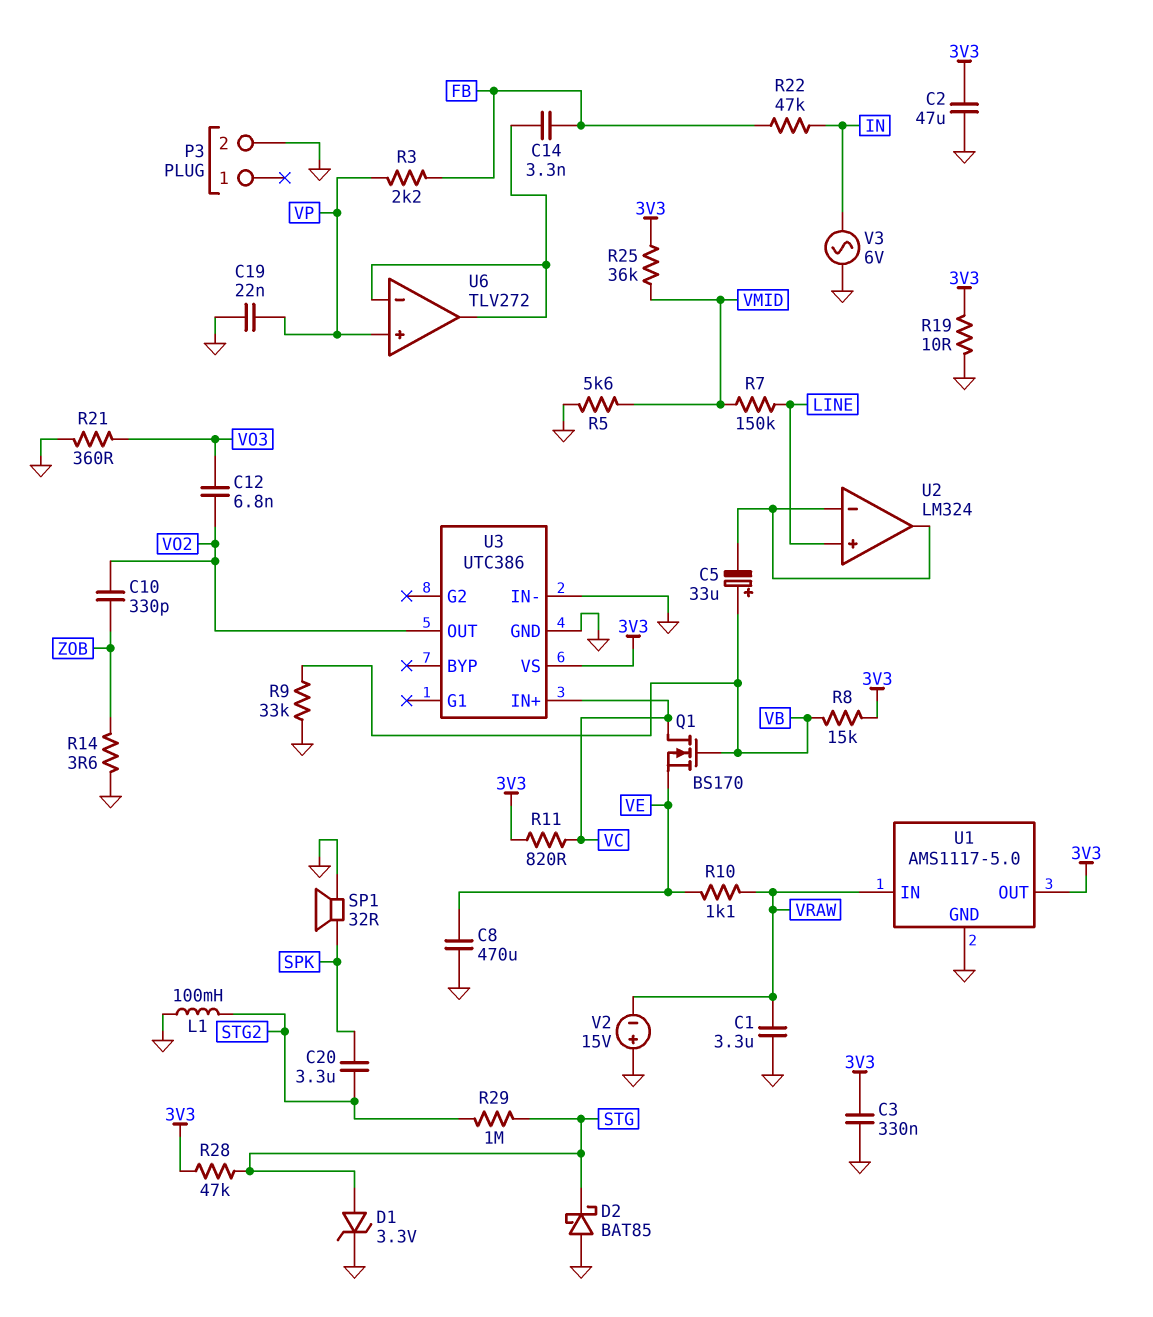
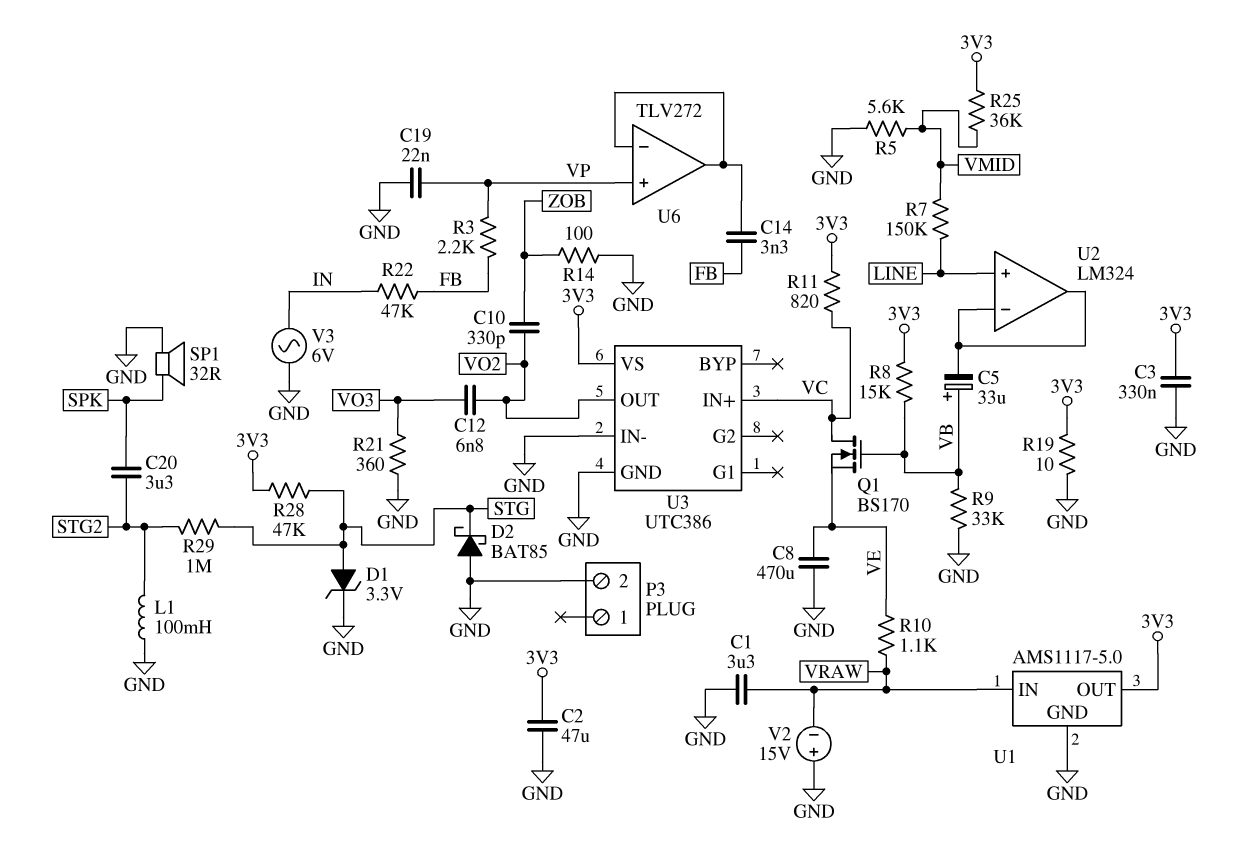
R14: 3.6 (GND, ZOB) -> 100 (GND, ZOB)

